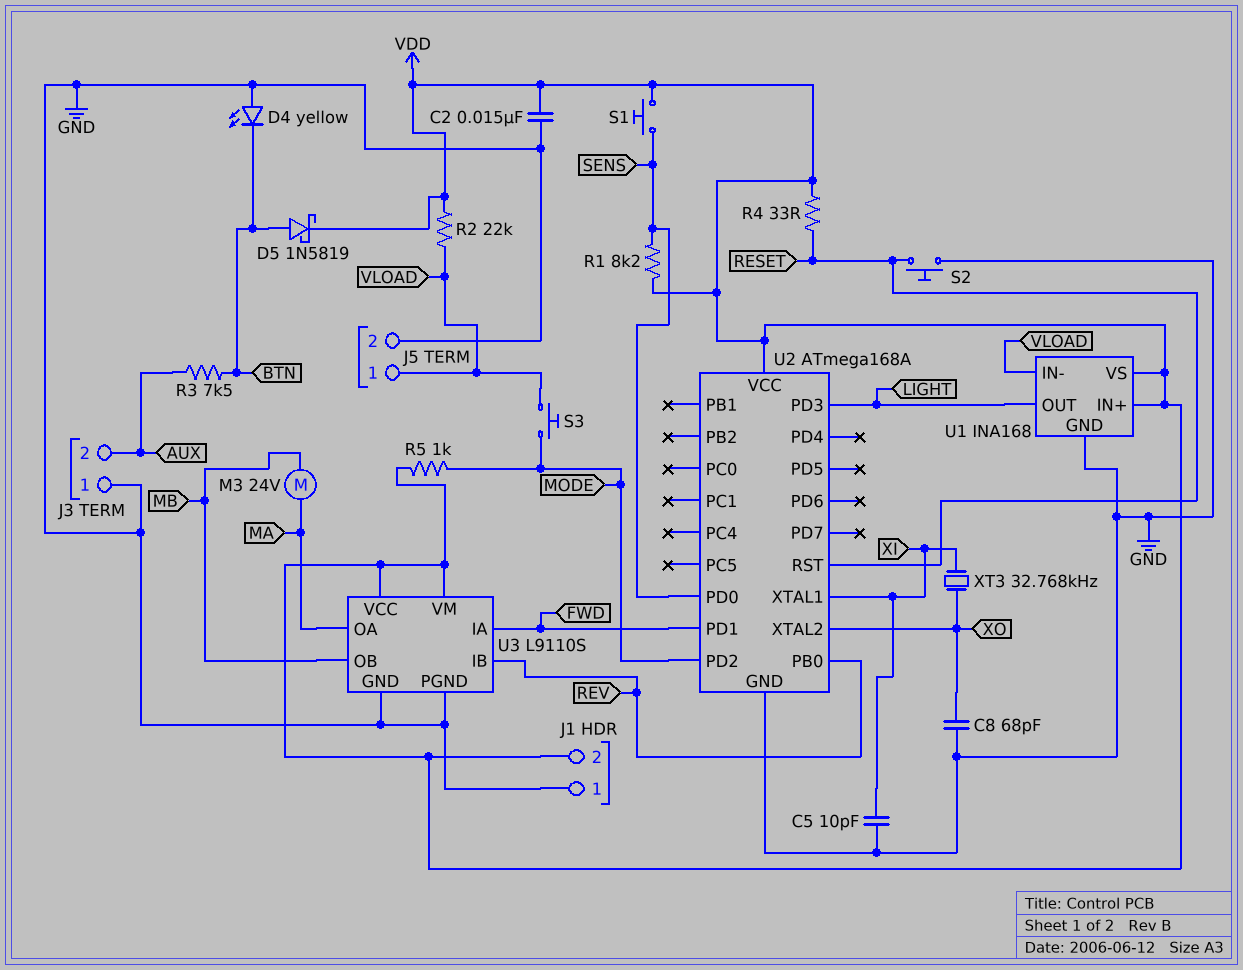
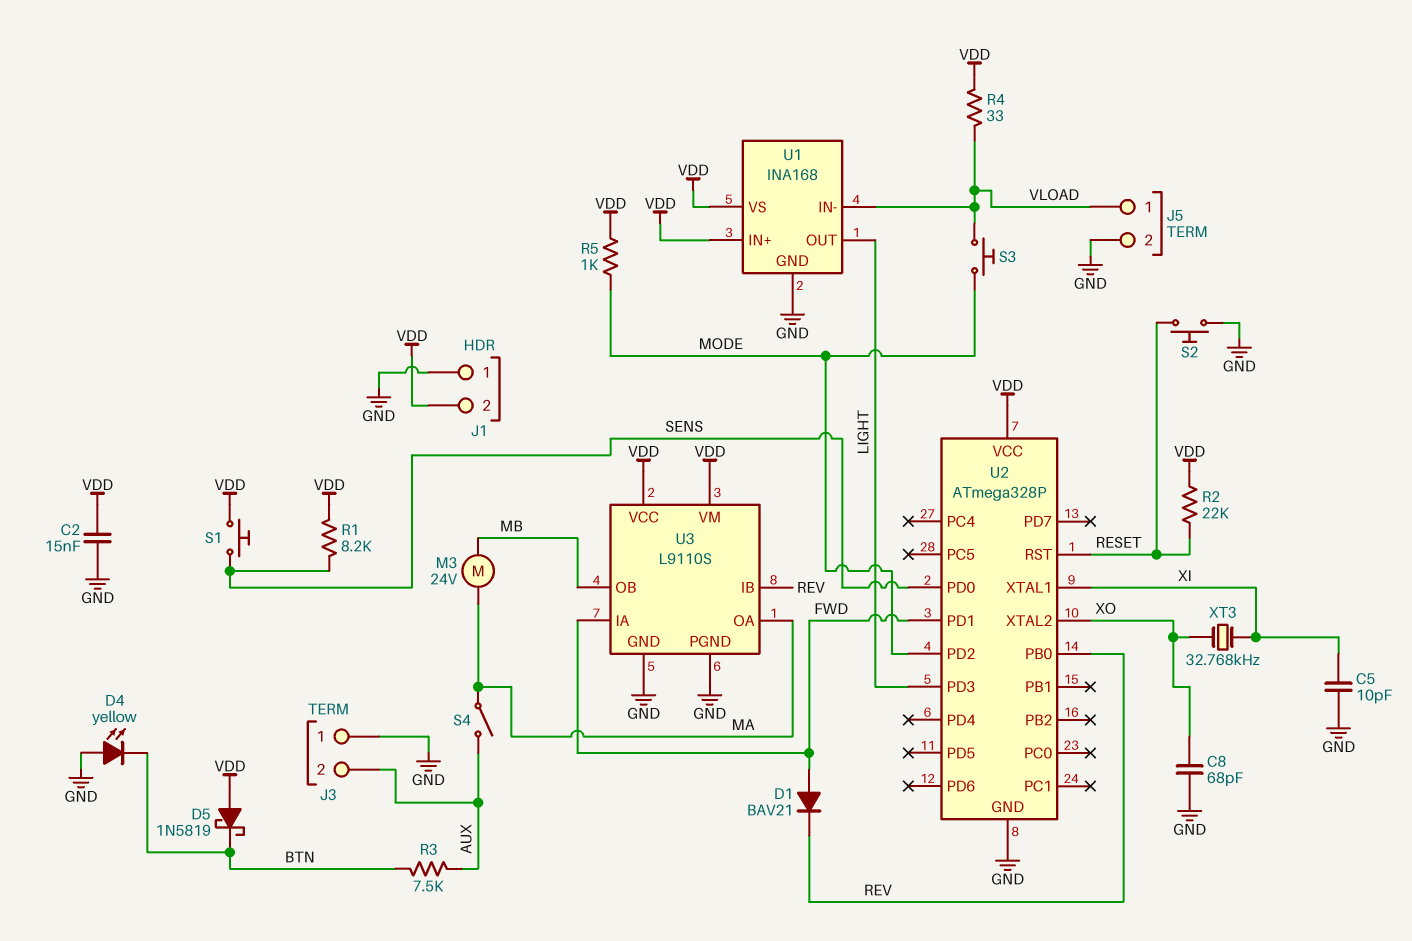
D1: none -> diode BAV21 (A FWD, K REV)
D5: schottky 1N5819 (A BTN, K VDD) -> schottky 1N5819 (A VDD, K BTN)
R2: 22k (VDD, VLOAD) -> 22k (RESET, VDD)
R4: 33 (RESET, VDD) -> 33 (VDD, VLOAD)
S4: none -> switch (AUX, MA)
U2: ATmega168A -> ATmega328P

